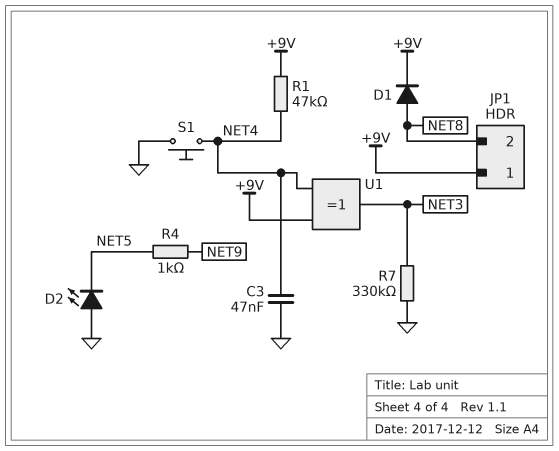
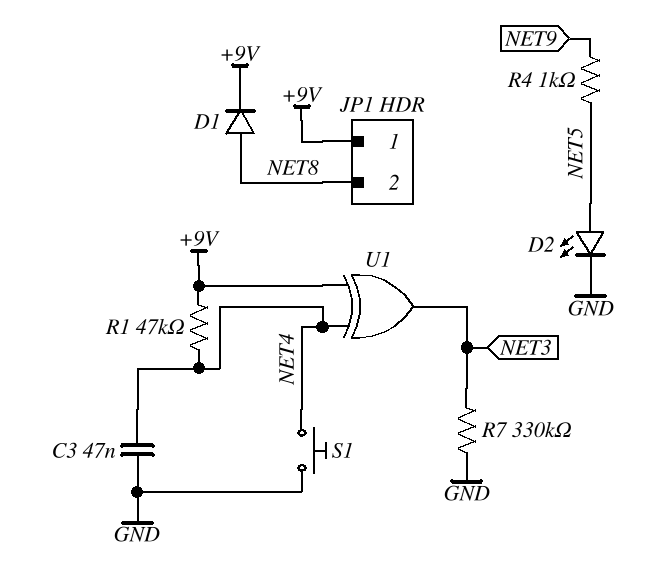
D2: LED (A GND, K NET5) -> LED (A NET5, K GND)

